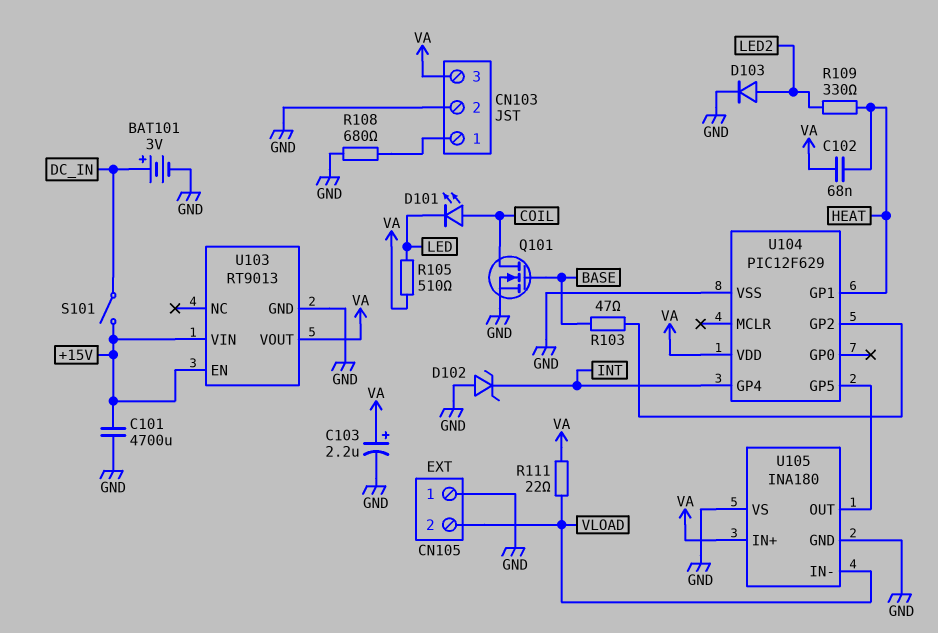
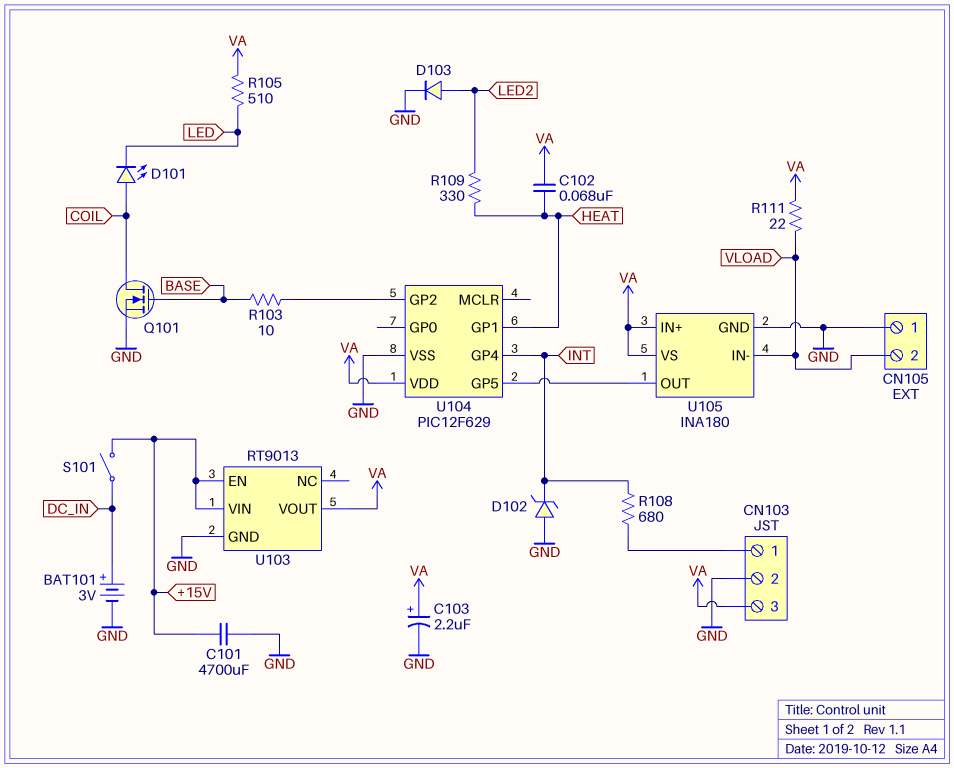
R103: 47 (BASE, U104/GP2) -> 10 (BASE, U104/GP2)
R108: 680 (CN103/1, GND) -> 680 (CN103/1, INT)
U105 pin VS: GND -> VA

